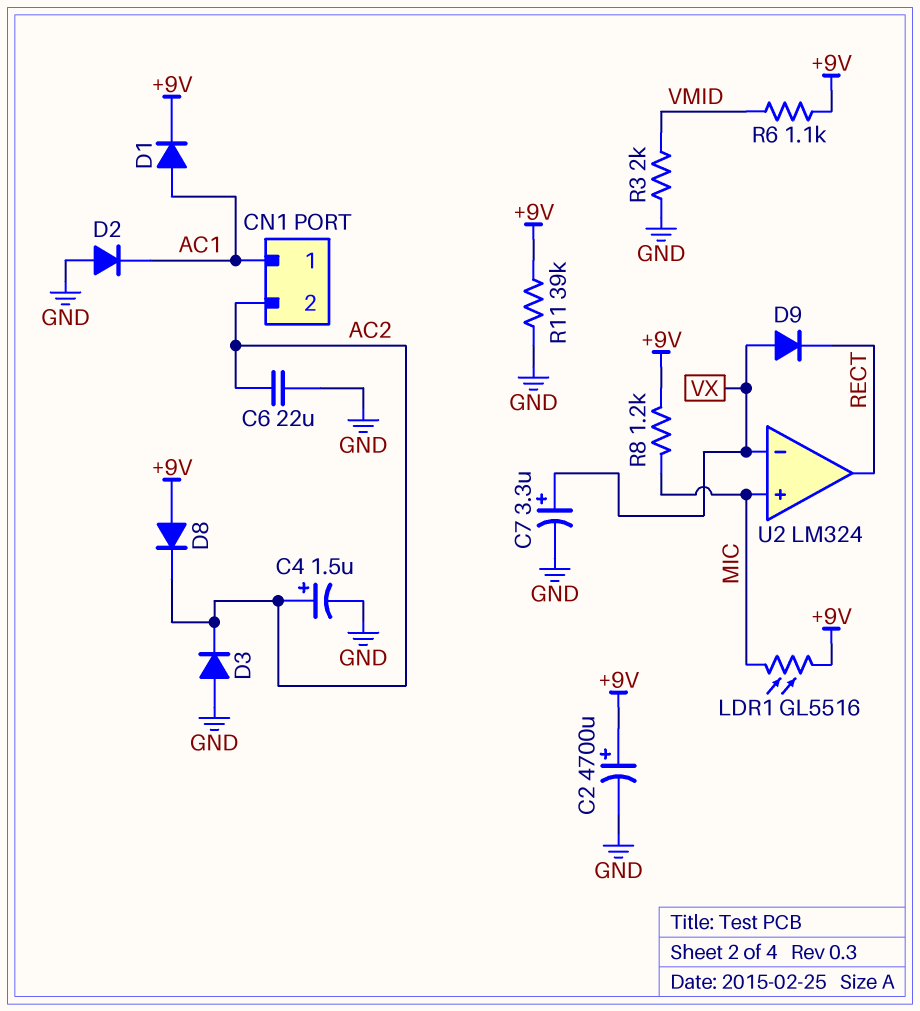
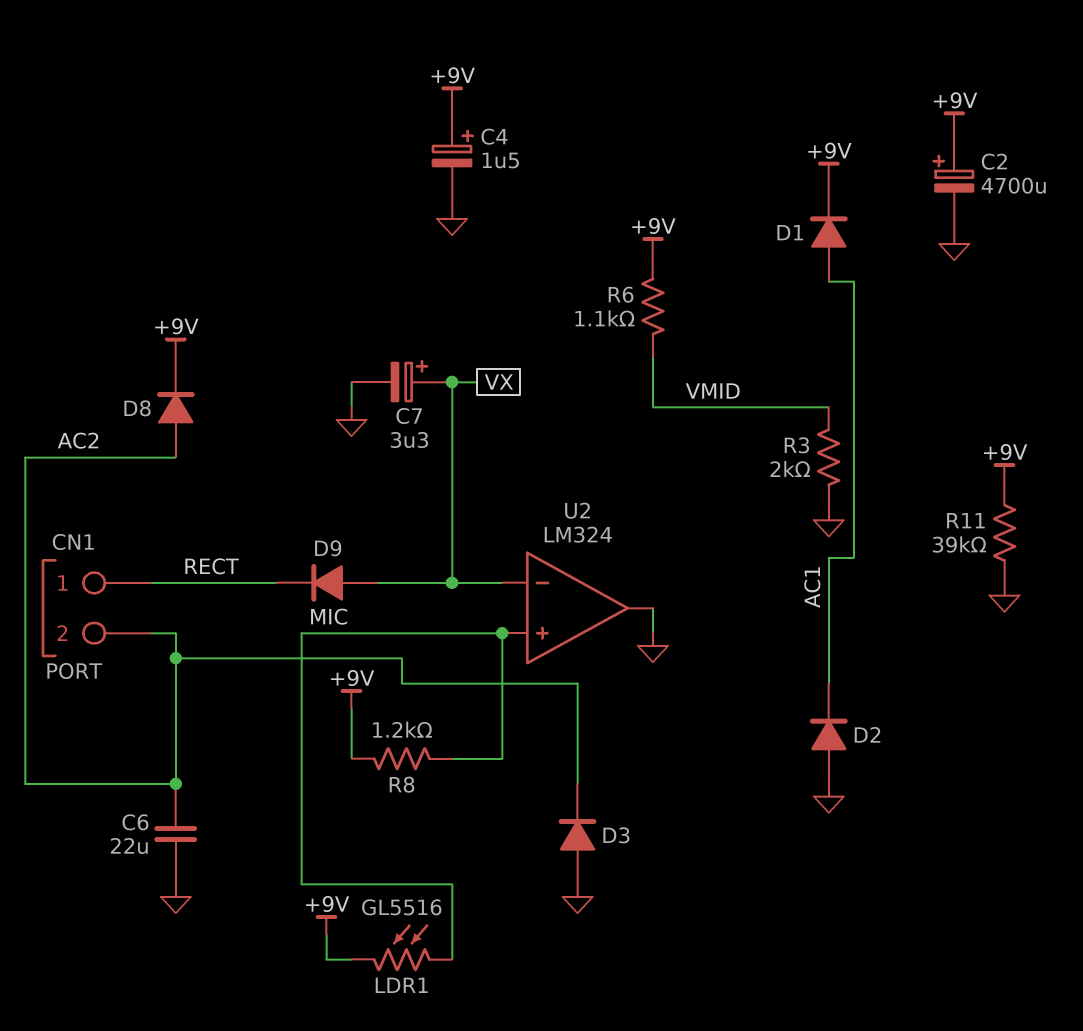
C4: 1.5uF (plus AC2, minus GND) -> 1.5uF (plus +9V, minus GND)
CN1 pin 1: AC1 -> RECT
D8: diode (A +9V, K AC2) -> diode (A AC2, K +9V)
U2 pin out: RECT -> GND

